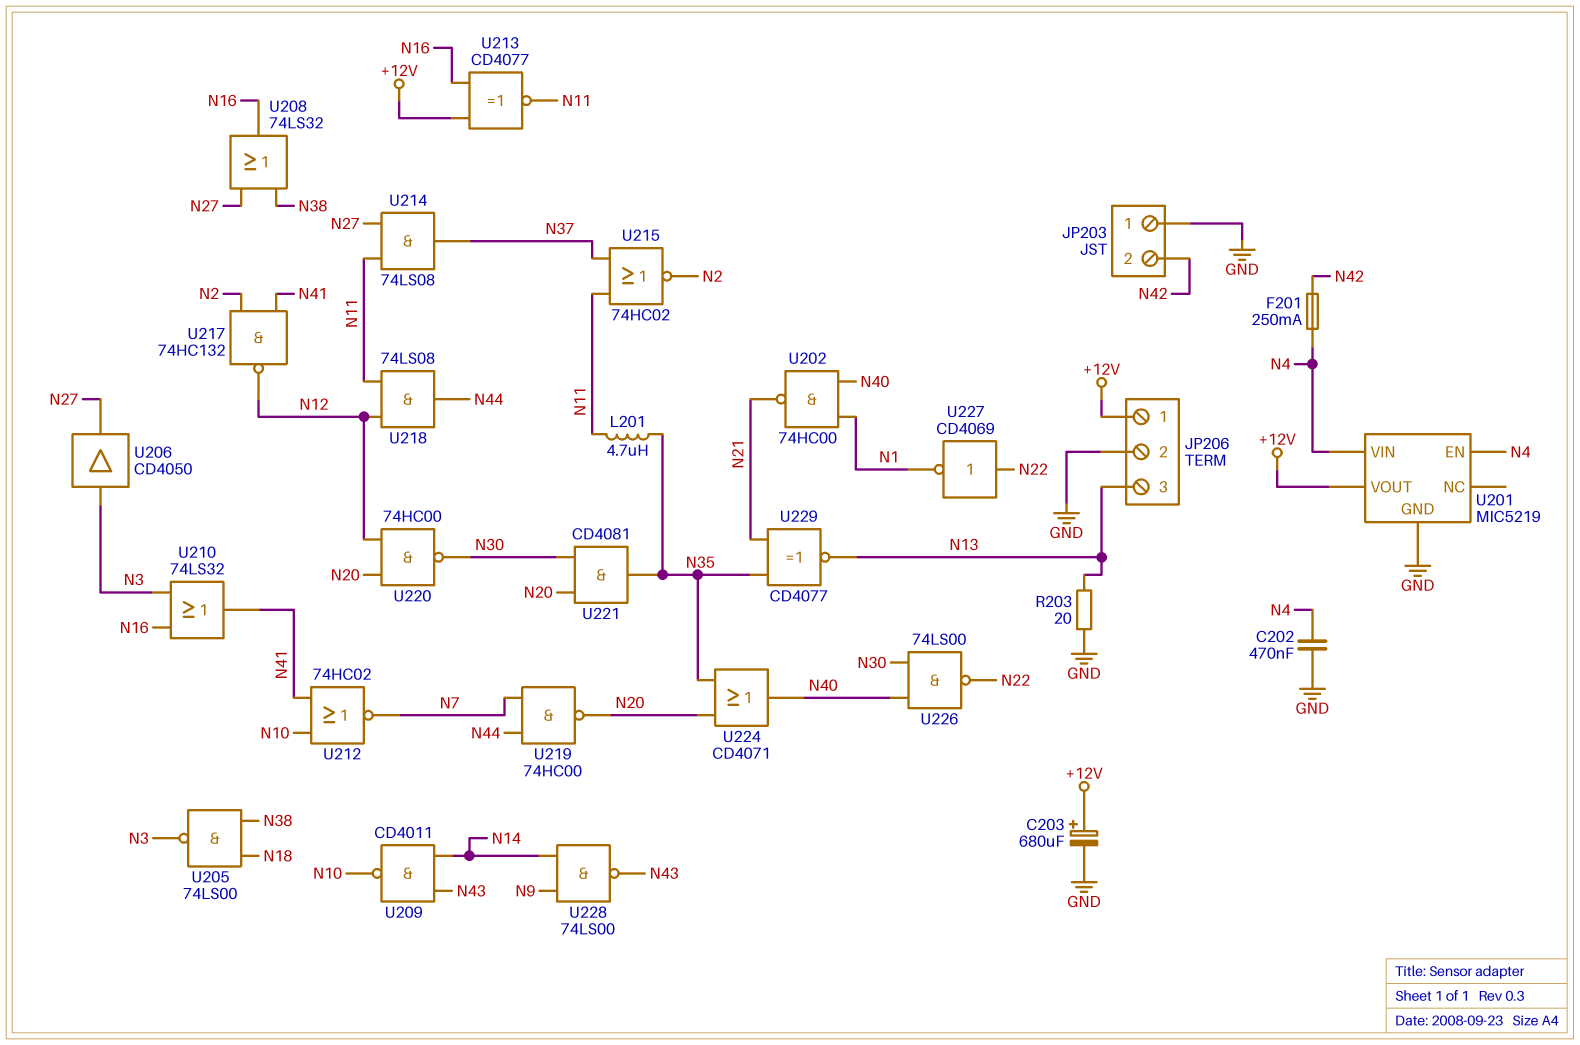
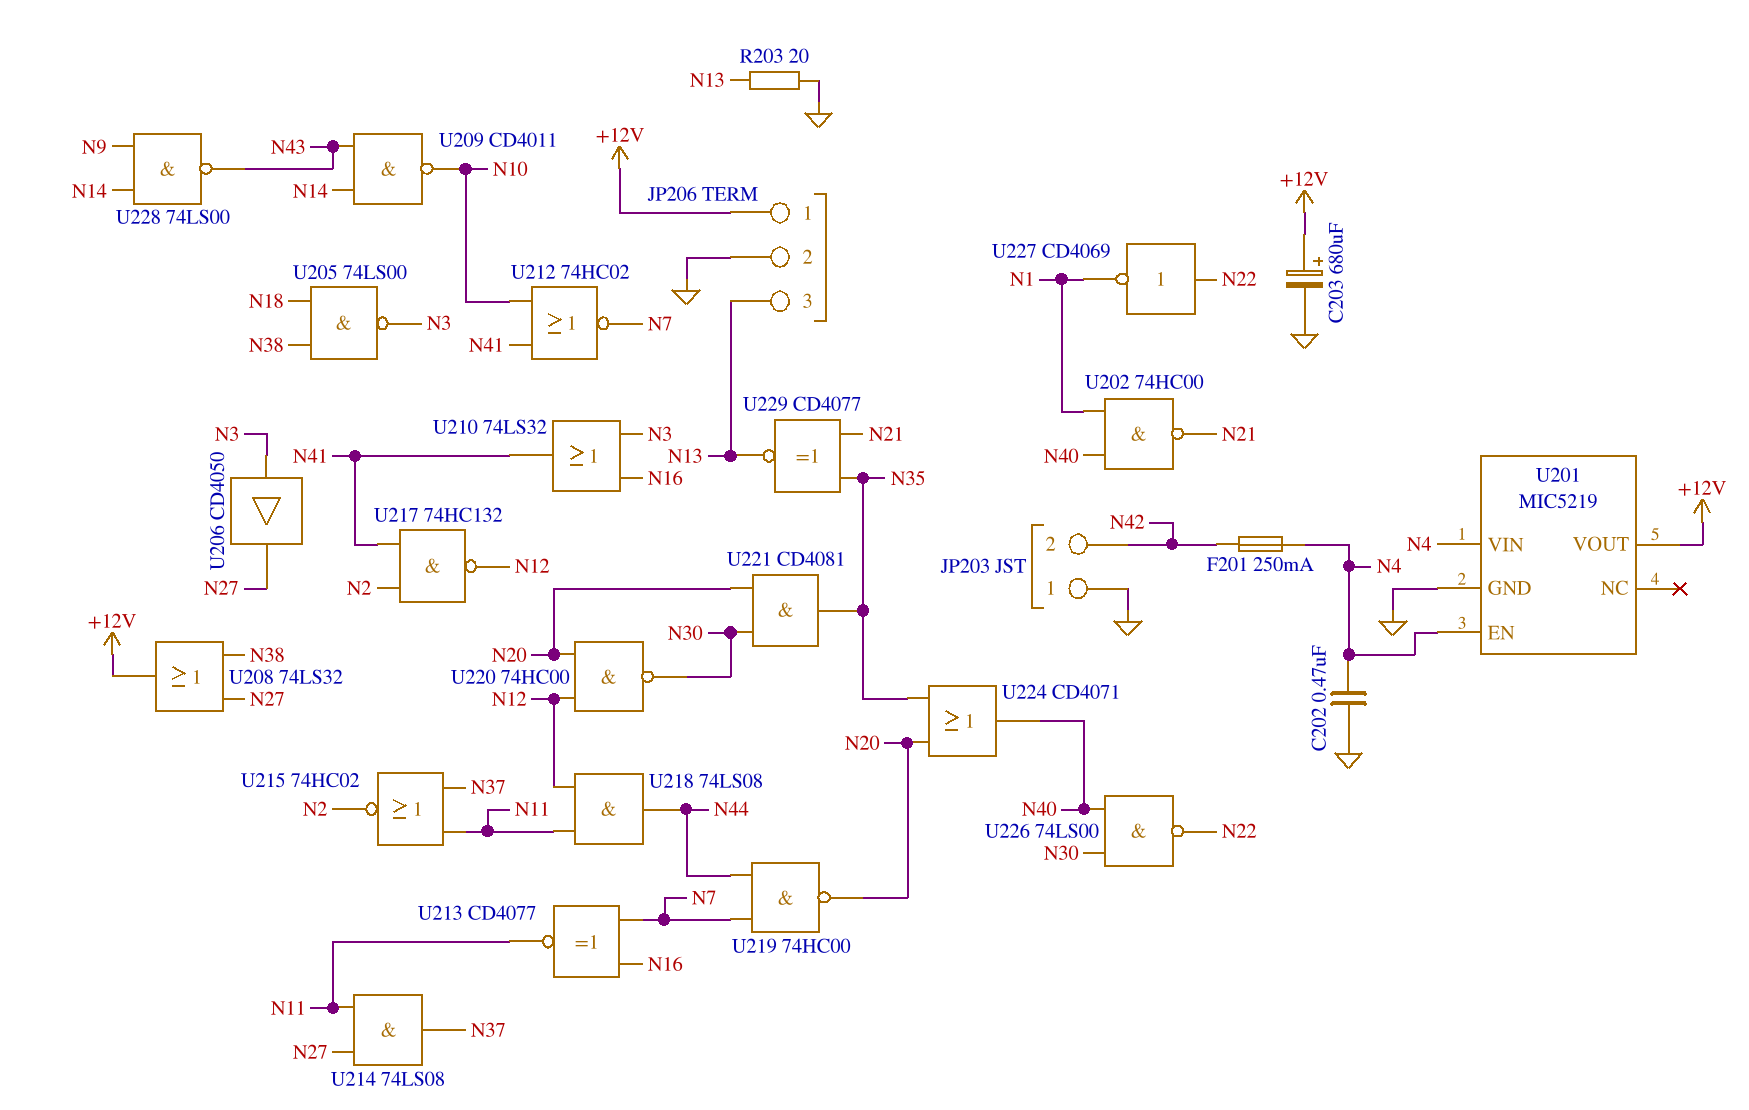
L201: 4.7uH (N11, N35) -> none
U208: OR 74LS32 (in N27, in N38, out N16) -> OR 74LS32 (in N27, in N38, out +12V)
U213: XNOR CD4077 (in +12V, in N16, out N11) -> XNOR CD4077 (in N7, in N16, out N11)

